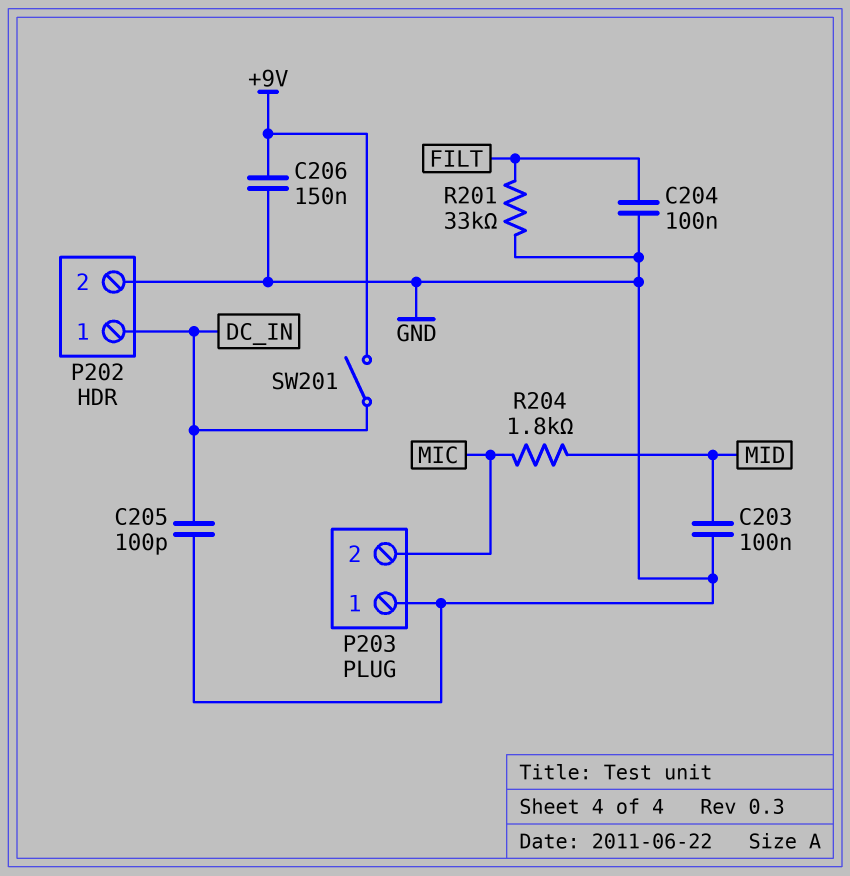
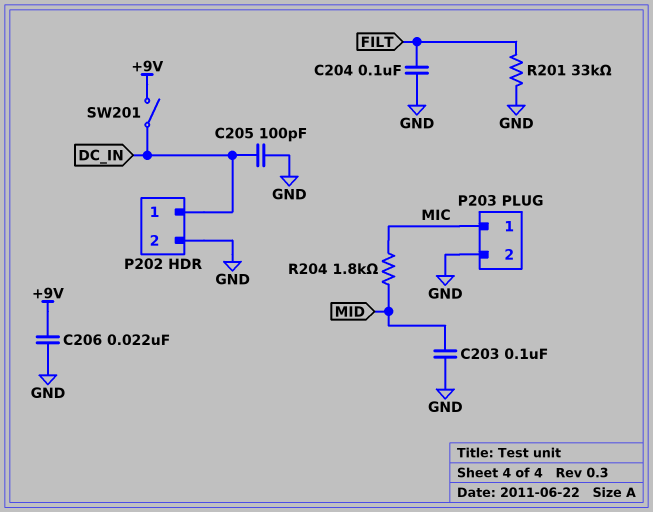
C206: 150nF (+9V, GND) -> 22nF (+9V, GND)
P203 pin 1: GND -> MIC
P203 pin 2: MIC -> GND

